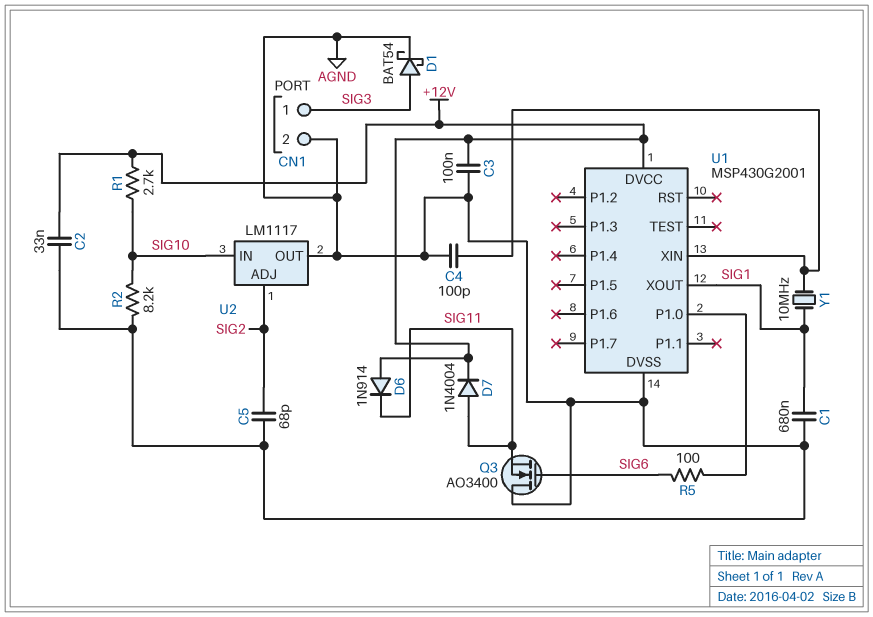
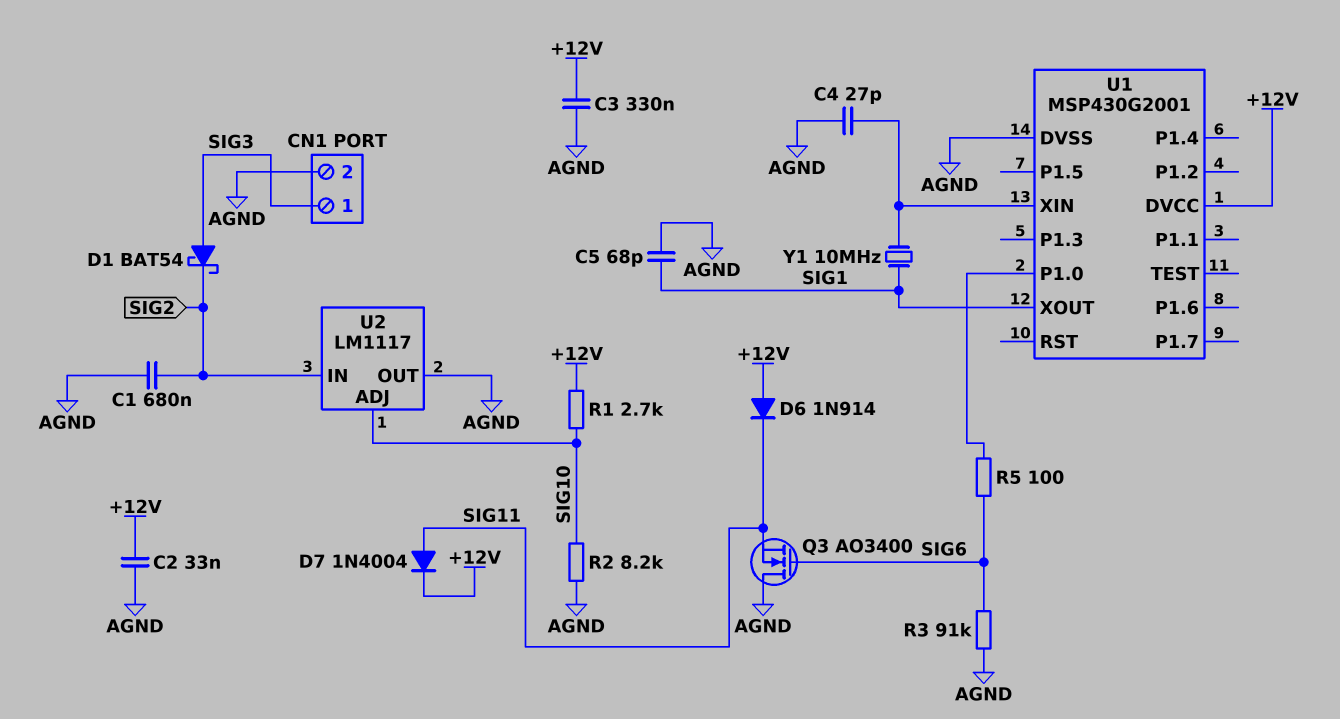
C1: 680nF (AGND, SIG1) -> 680nF (AGND, SIG2)
C3: 100nF (+12V, AGND) -> 330nF (+12V, AGND)
C4: 100pF (AGND, U1/XIN) -> 27pF (AGND, U1/XIN)
C5: 68pF (AGND, SIG2) -> 68pF (AGND, SIG1)
D1: schottky BAT54 (A SIG3, K AGND) -> schottky BAT54 (A SIG3, K SIG2)
R3: none -> 91k (AGND, SIG6)
U2 pin ADJ: SIG2 -> SIG10
U2 pin IN: SIG10 -> SIG2

